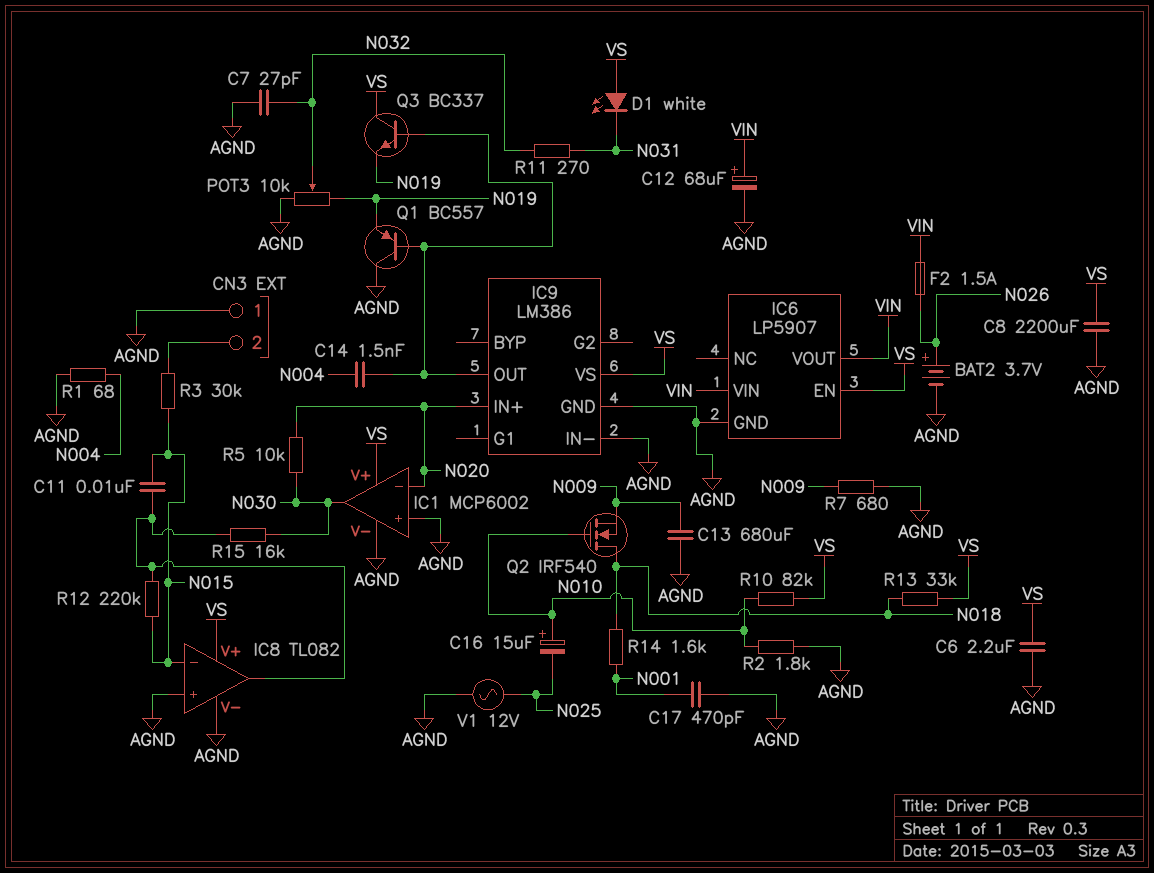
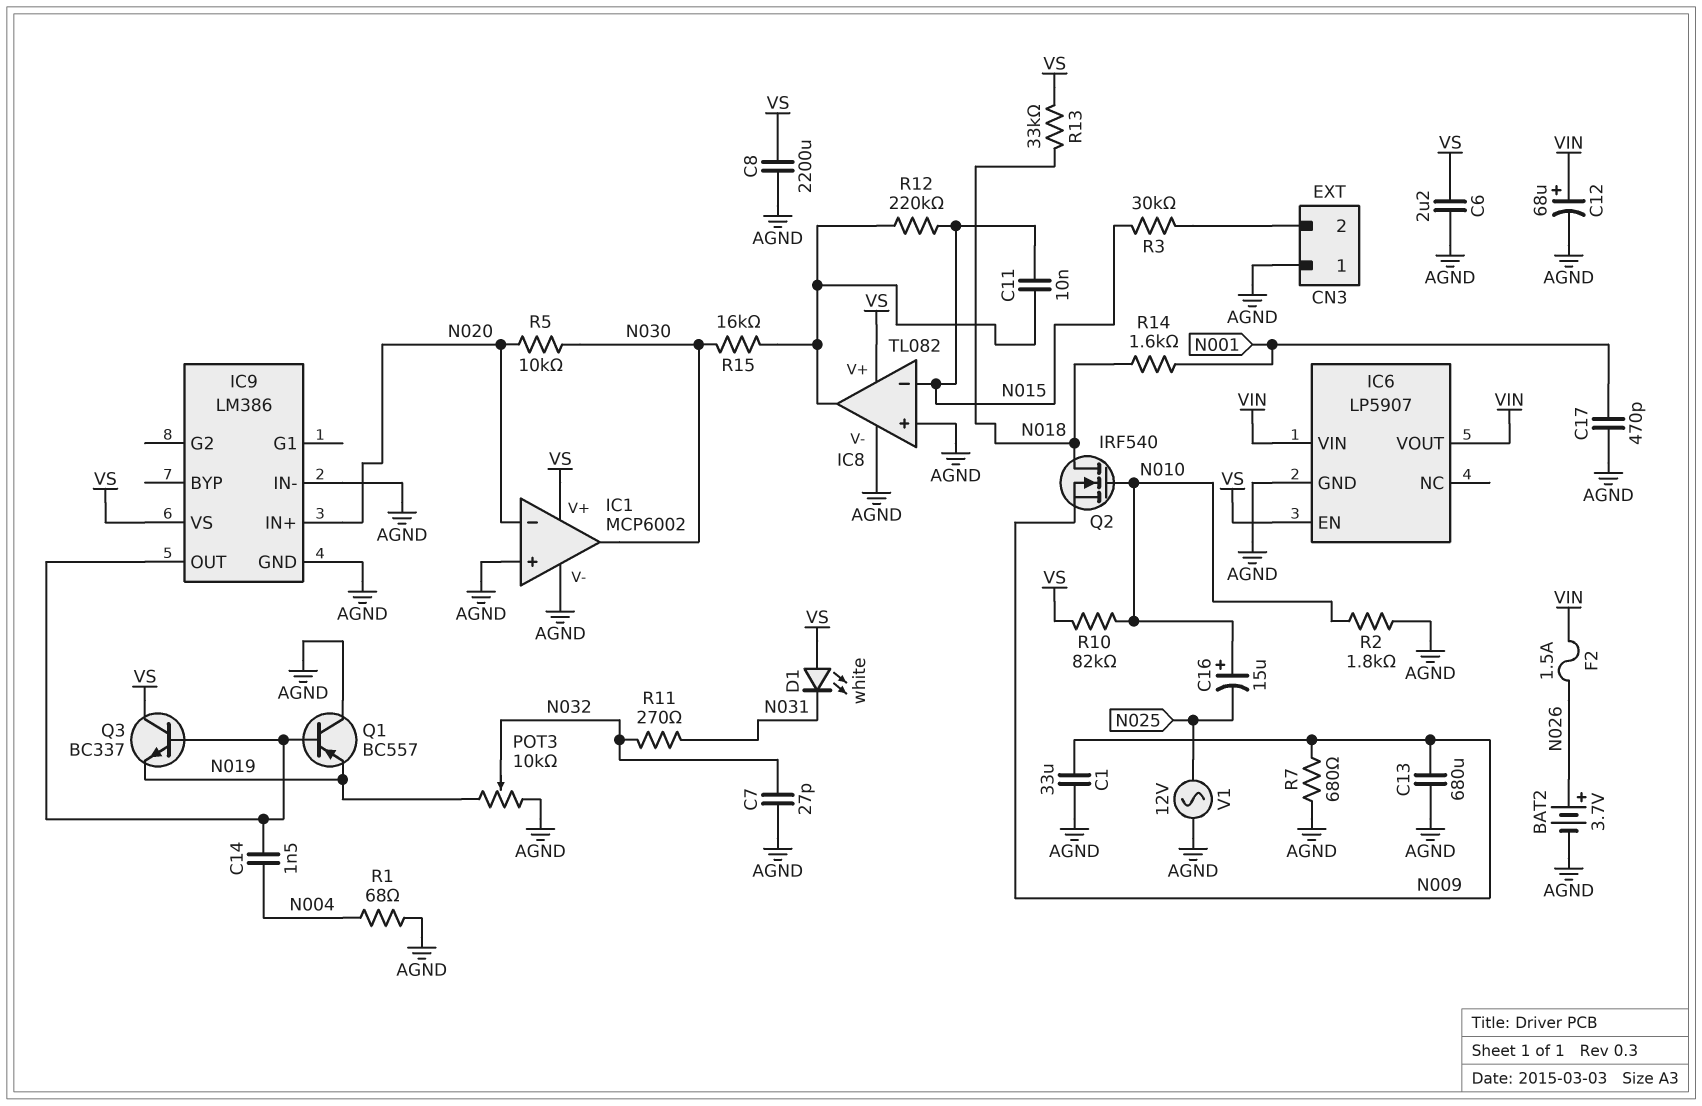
C1: none -> 33uF (AGND, N009)

